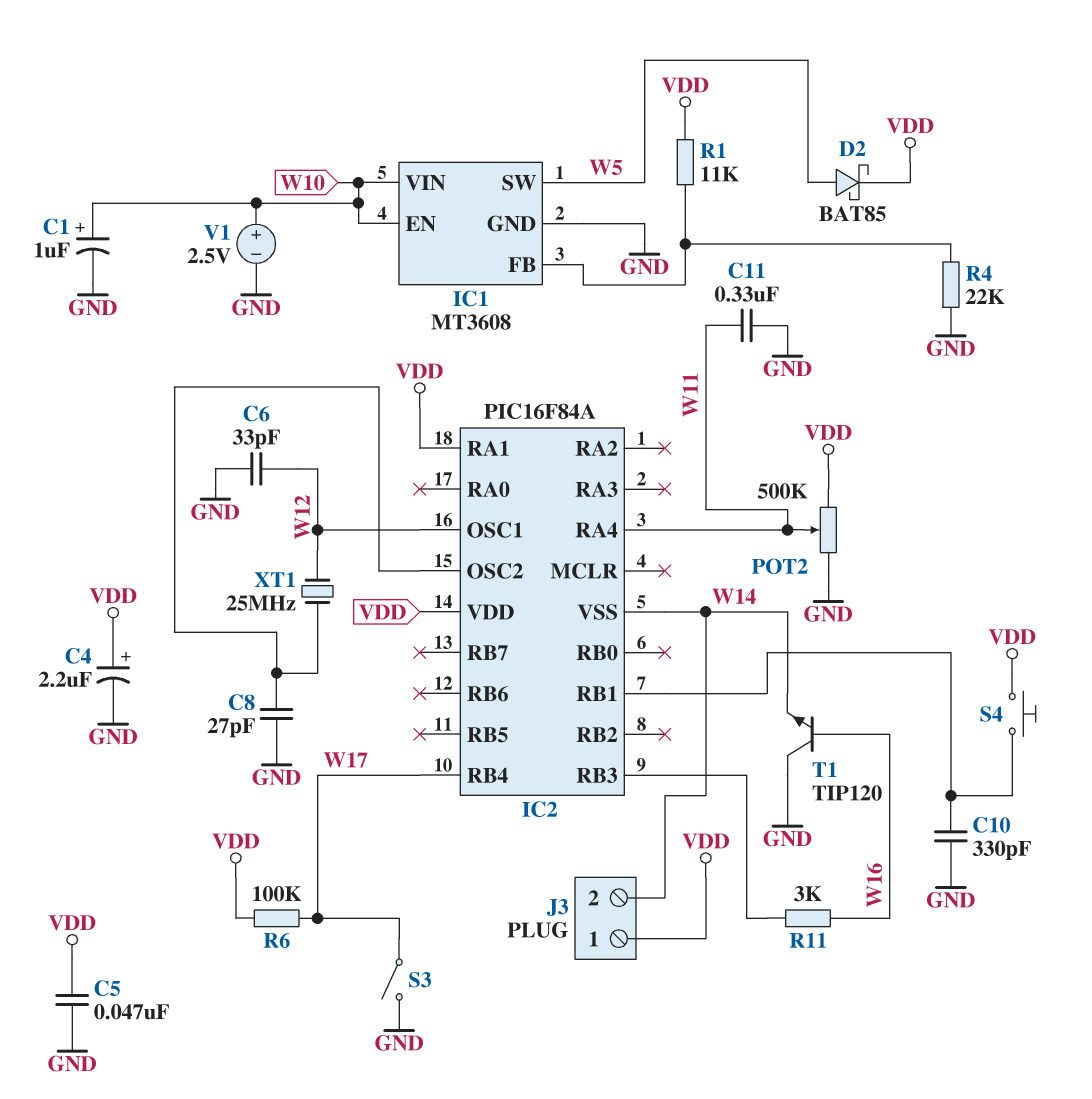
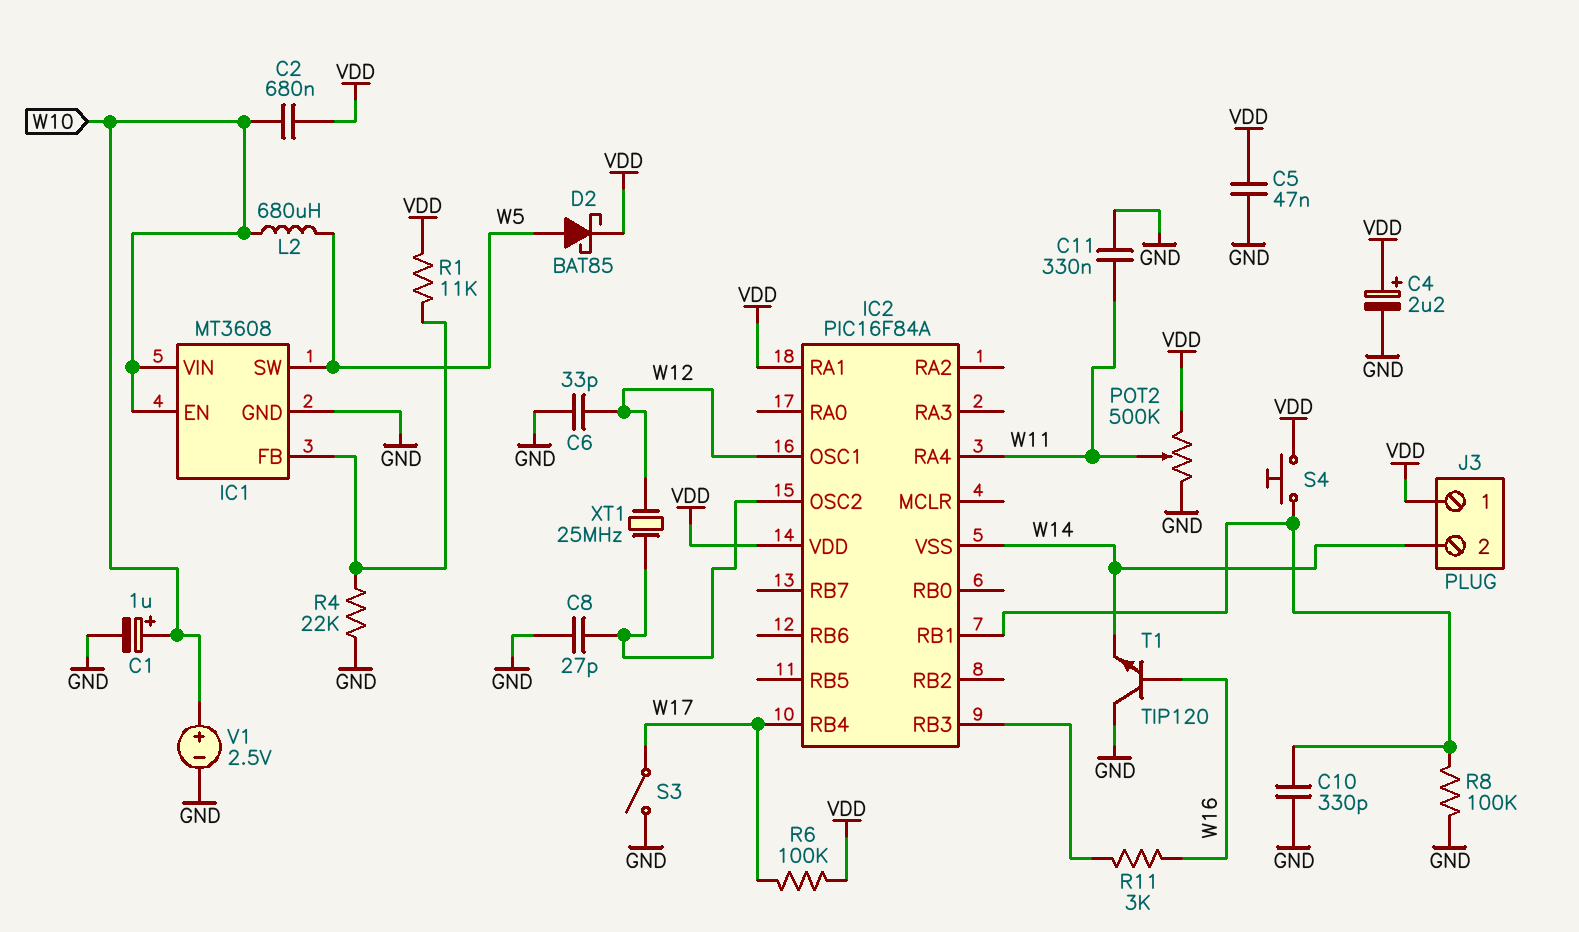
C2: none -> 680nF (VDD, W10)
L2: none -> 680uH (W5, W10)
R8: none -> 100k (GND, IC2/RB1)

